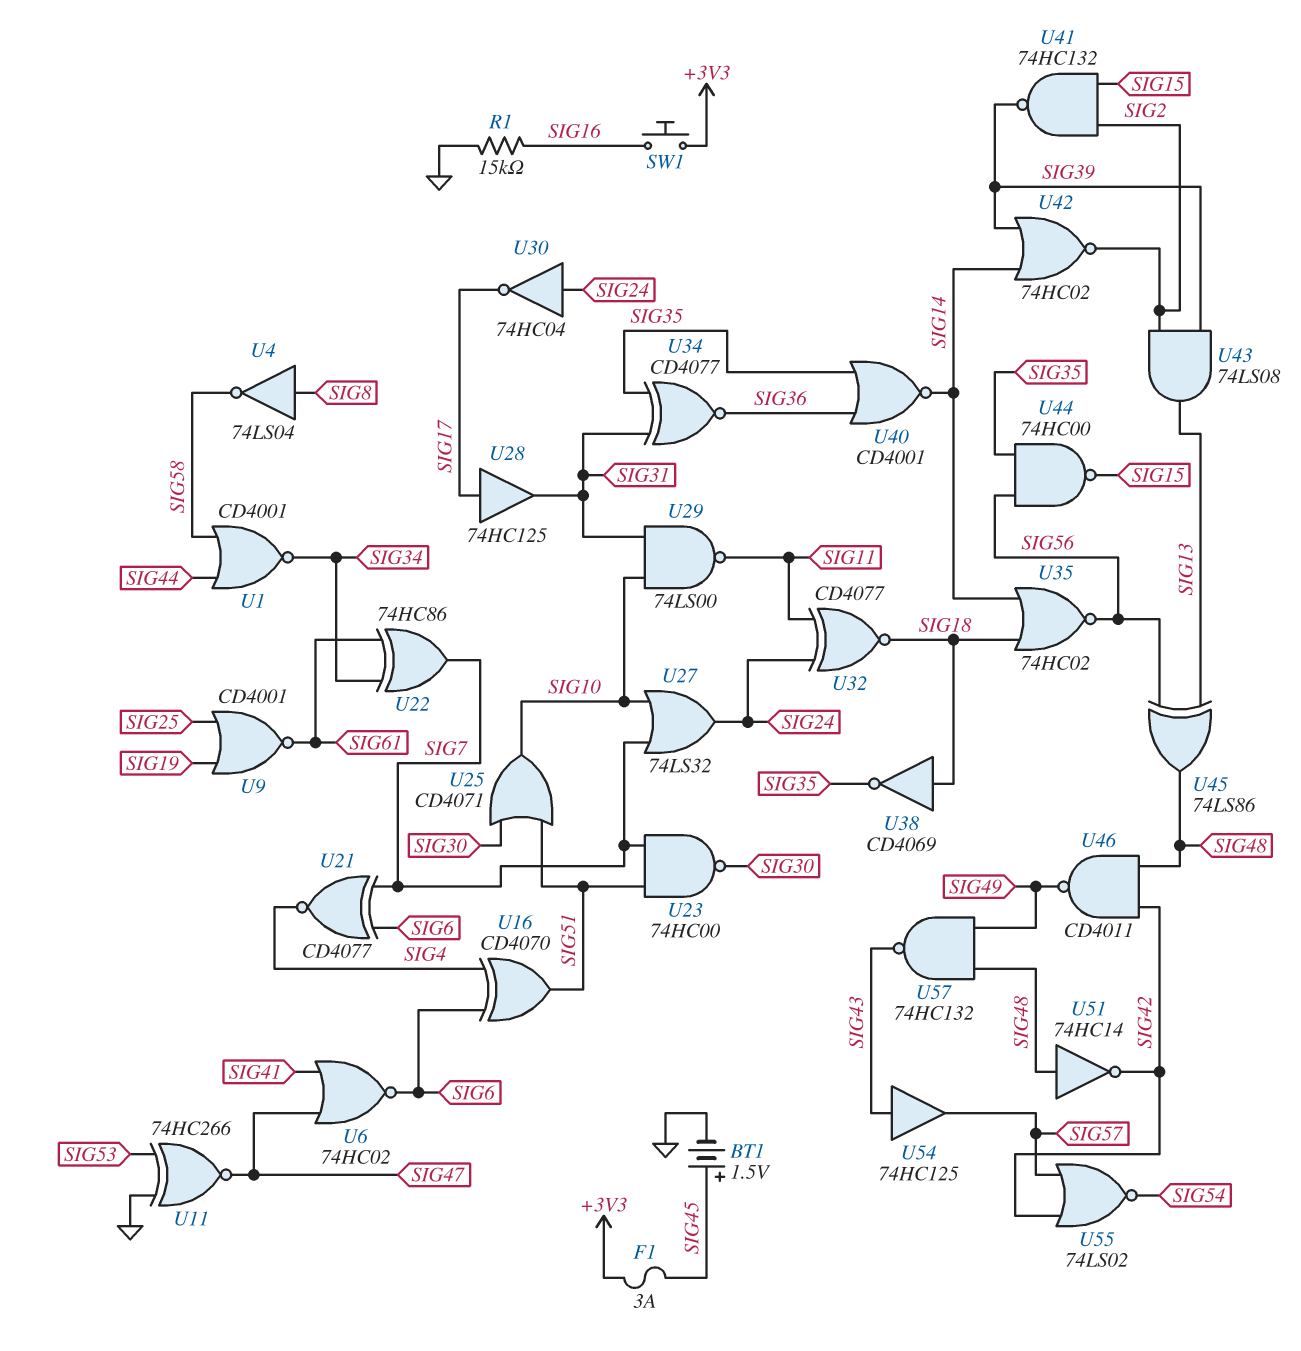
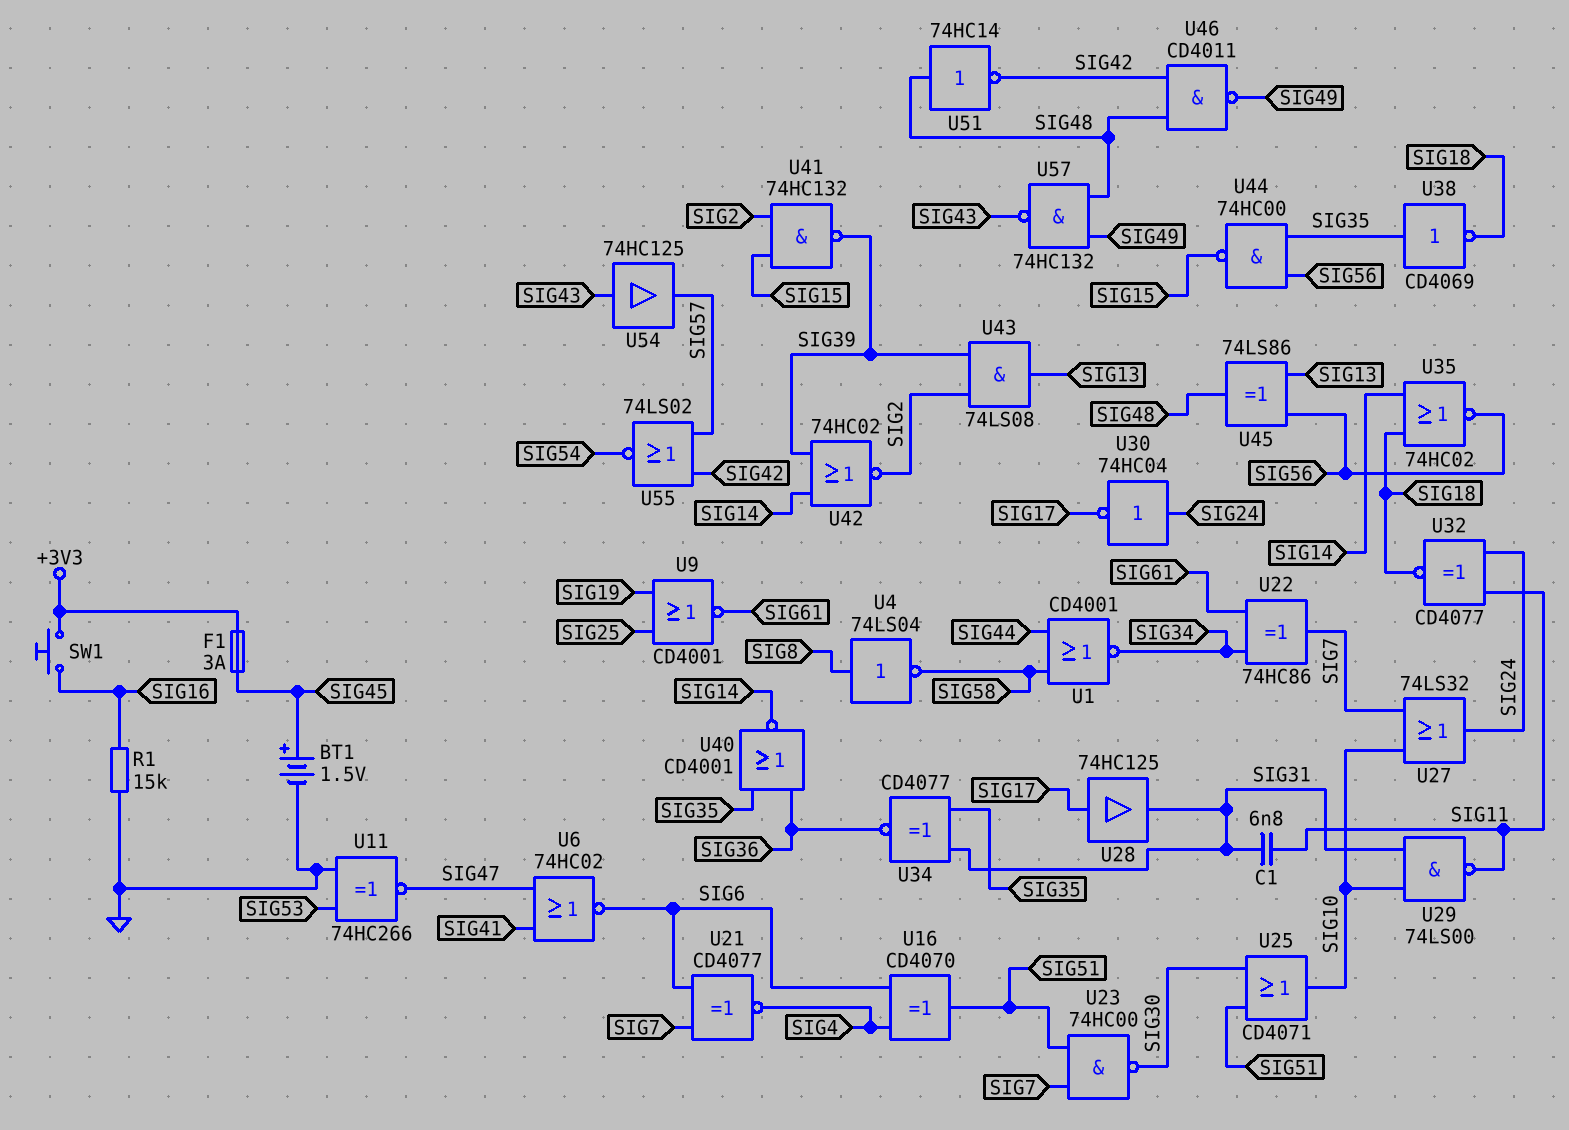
C1: none -> 6.8nF (SIG11, SIG31)
U38: NOT CD4069 (in SIG18, out SIG35) -> NOT CD4069 (in SIG35, out SIG18)

